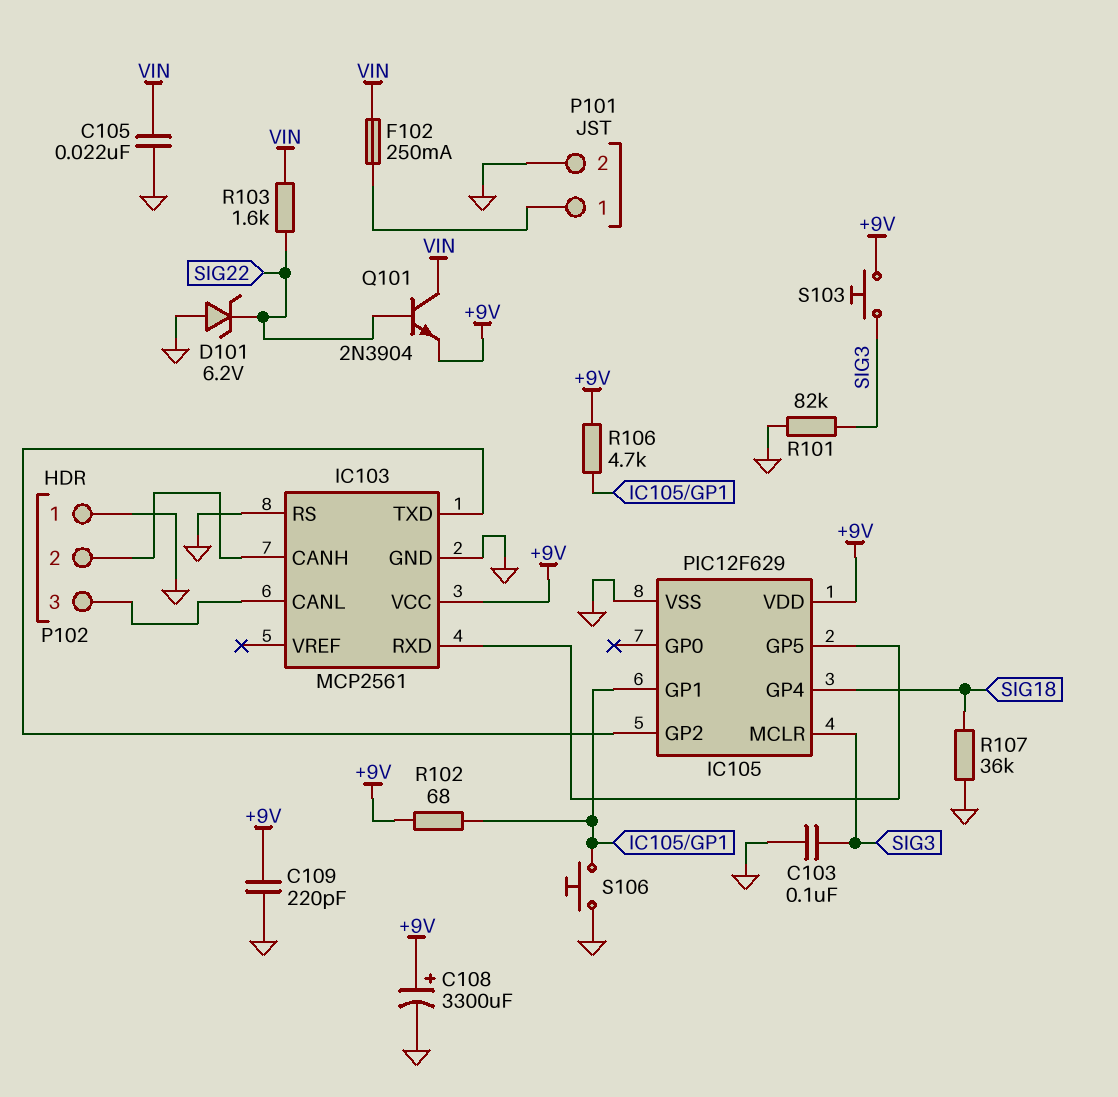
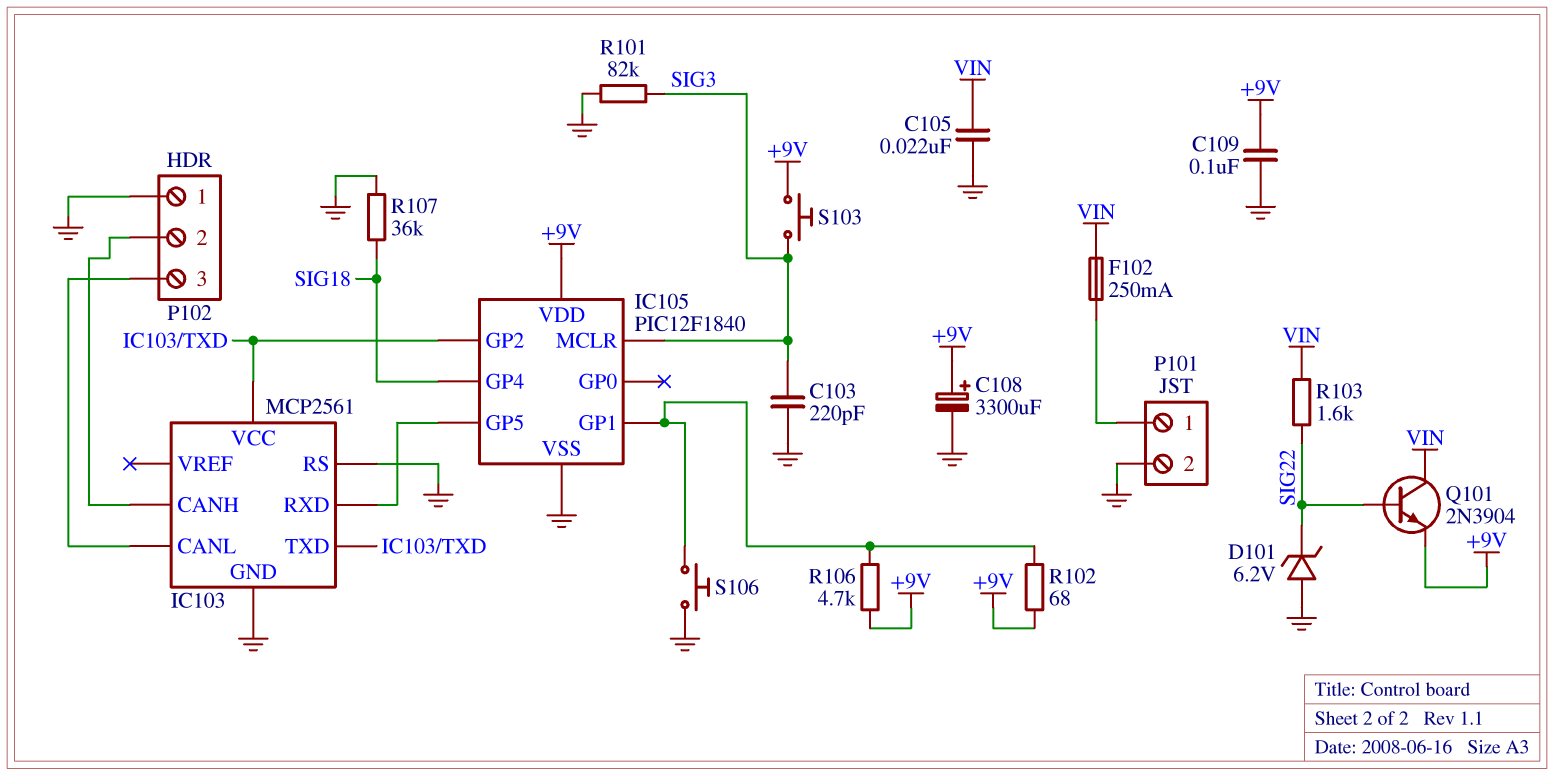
C103: 100nF (GND, SIG3) -> 220pF (GND, SIG3)
C109: 220pF (+9V, GND) -> 100nF (+9V, GND)
IC103 pin VCC: +9V -> IC103/TXD
IC105: PIC12F629 -> PIC12F1840

